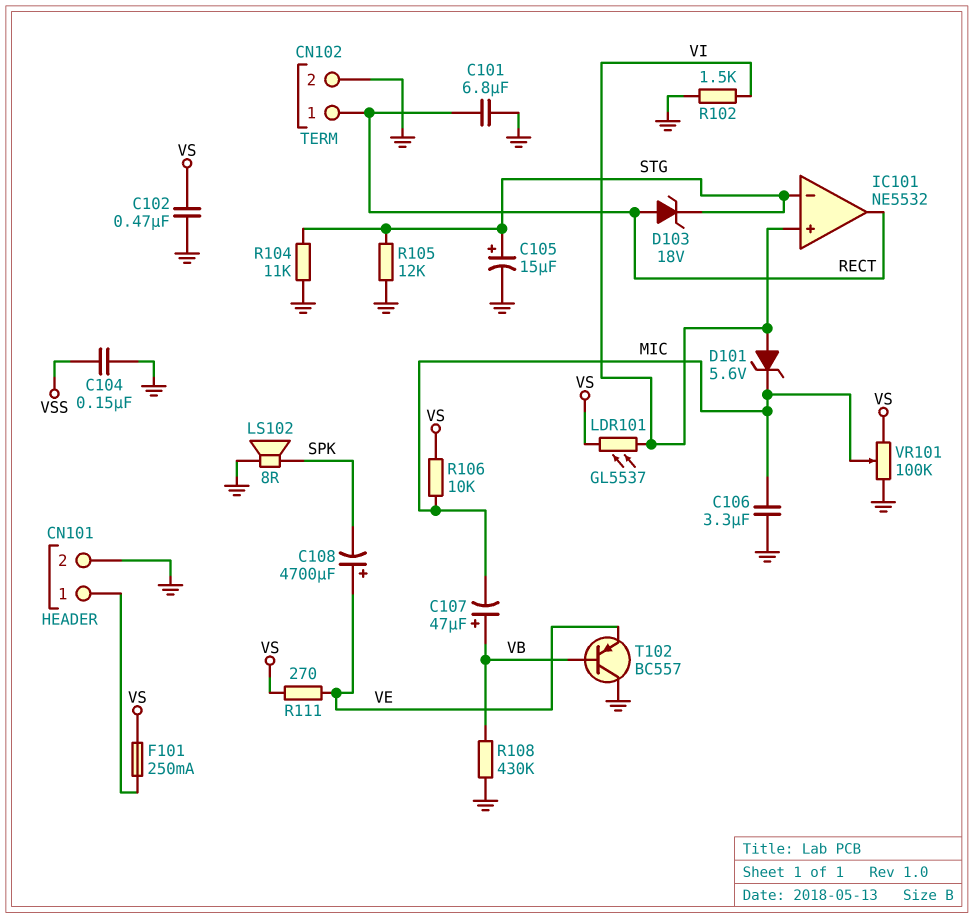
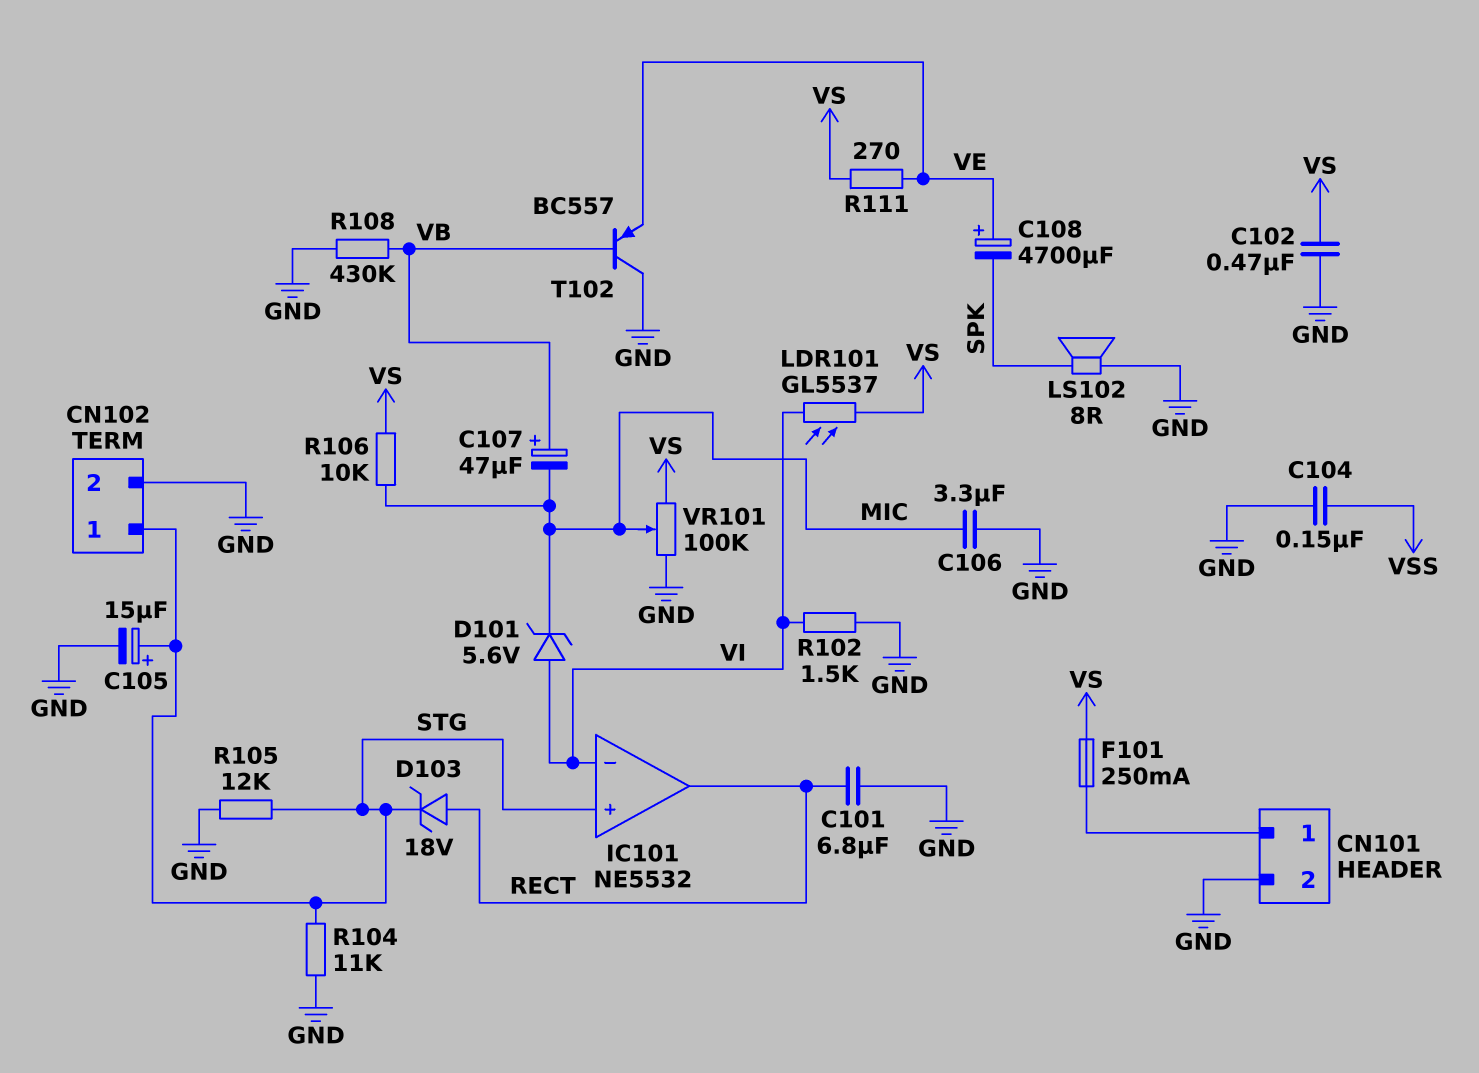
CN102 pin 1: RECT -> STG
IC101 pin in+: VI -> STG
IC101 pin in-: STG -> VI

